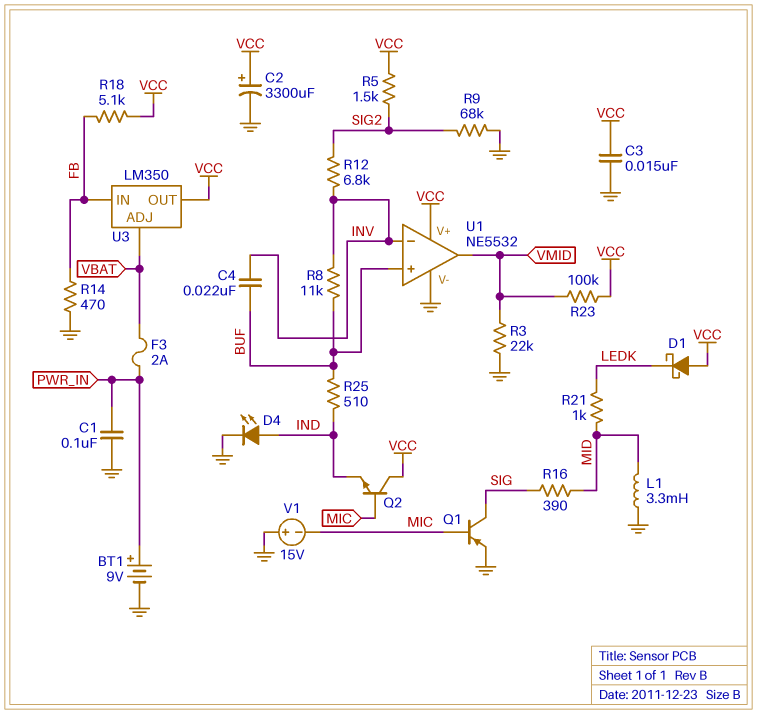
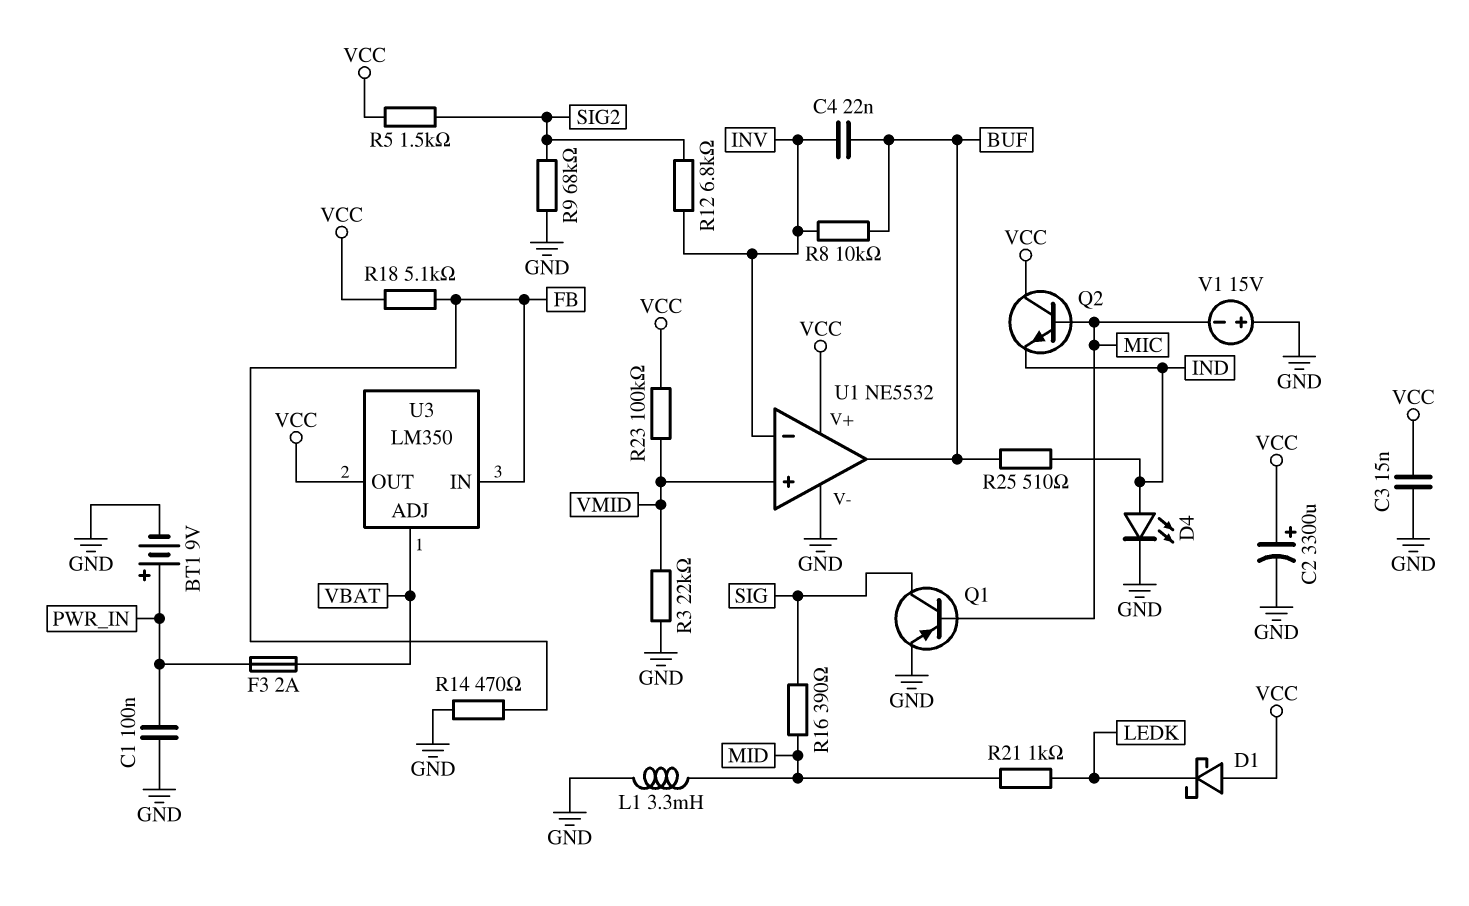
R8: 11k (BUF, INV) -> 10k (BUF, INV)
U1 pin in+: BUF -> VMID
U1 pin out: VMID -> BUF

